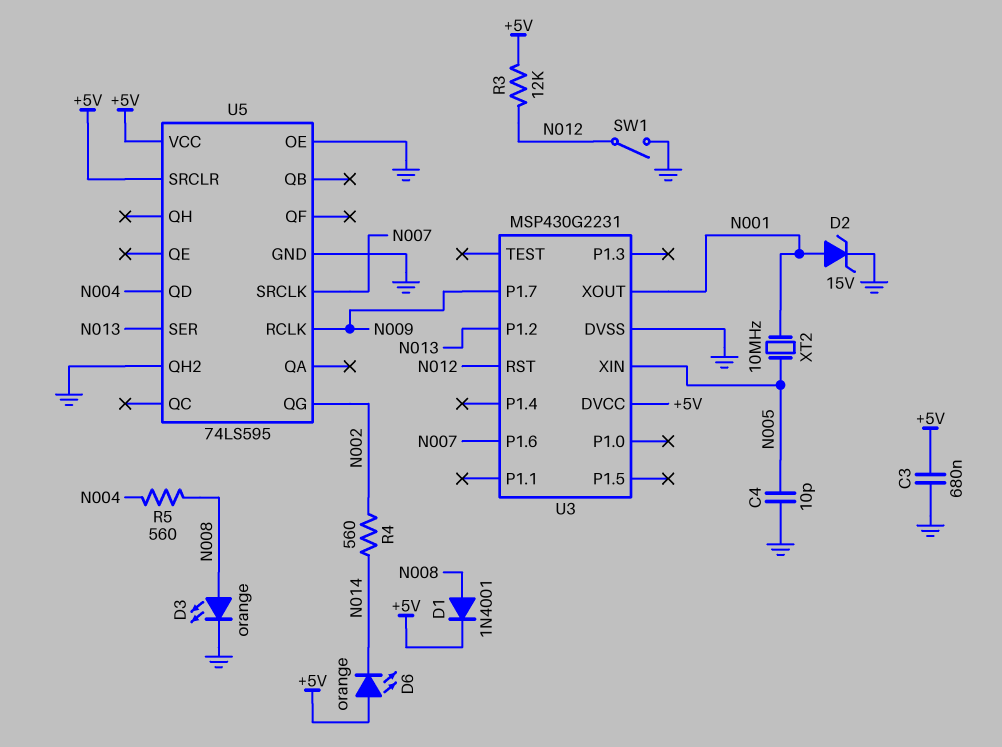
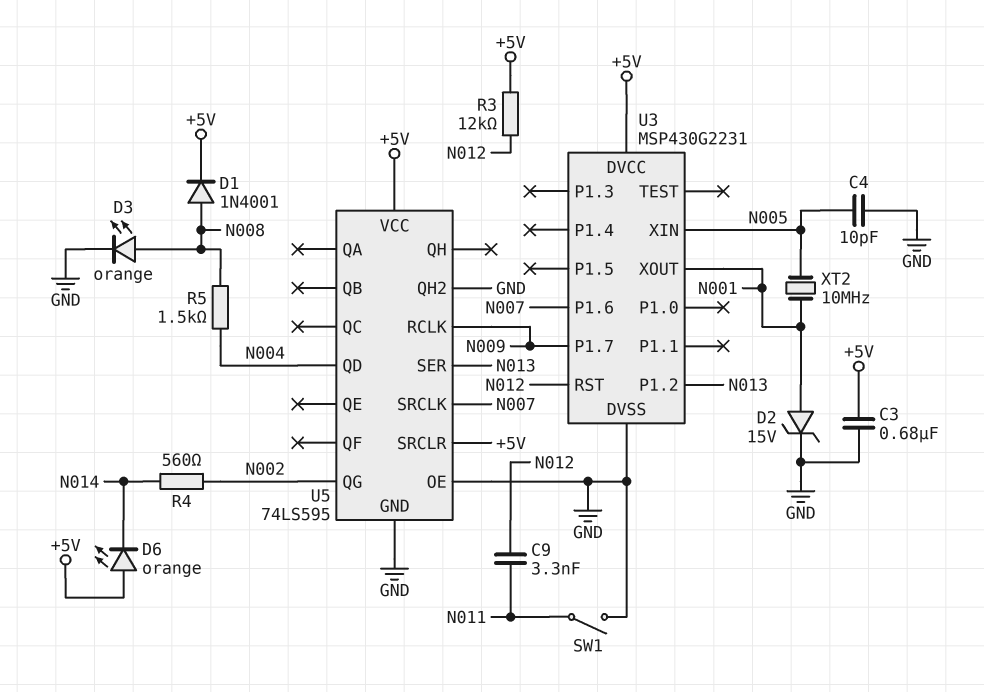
C9: none -> 3.3nF (N011, N012)
R5: 560 (N004, N008) -> 1.5k (N004, N008)
SW1: switch (GND, N012) -> switch (GND, N011)

